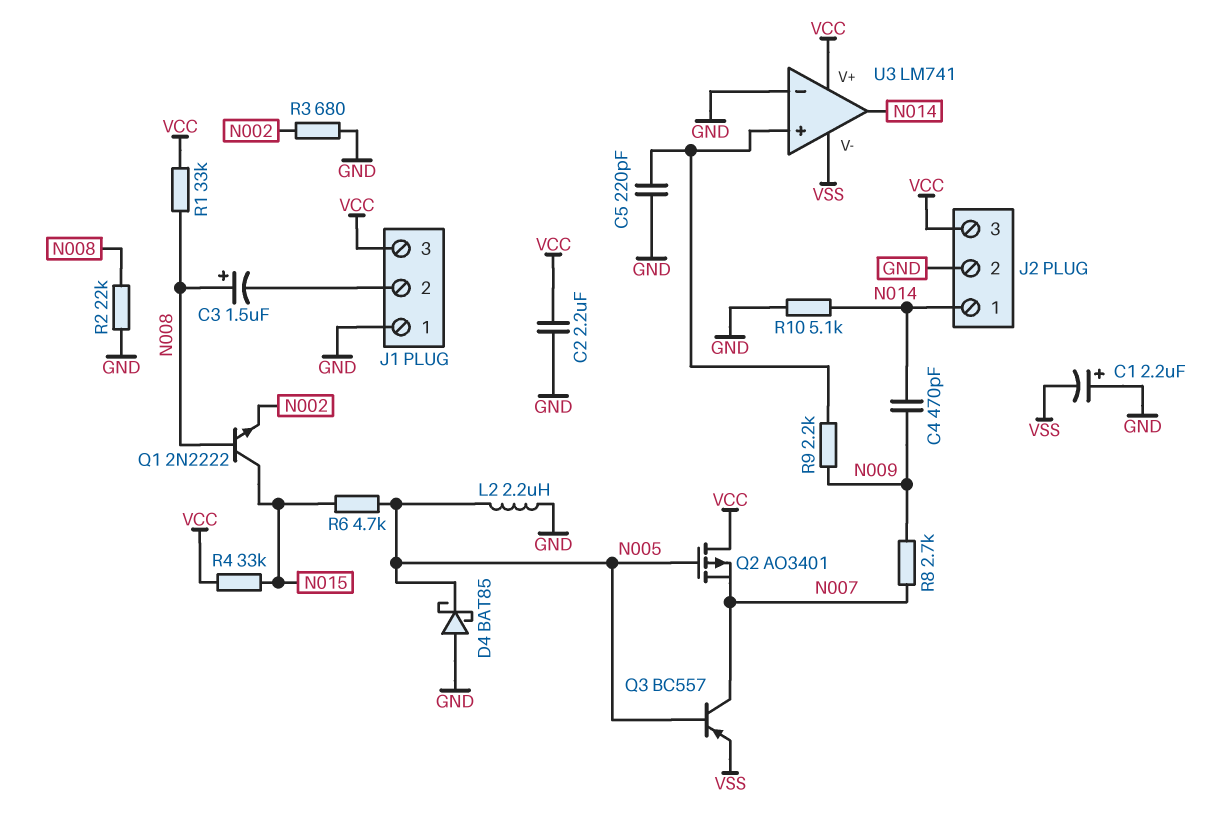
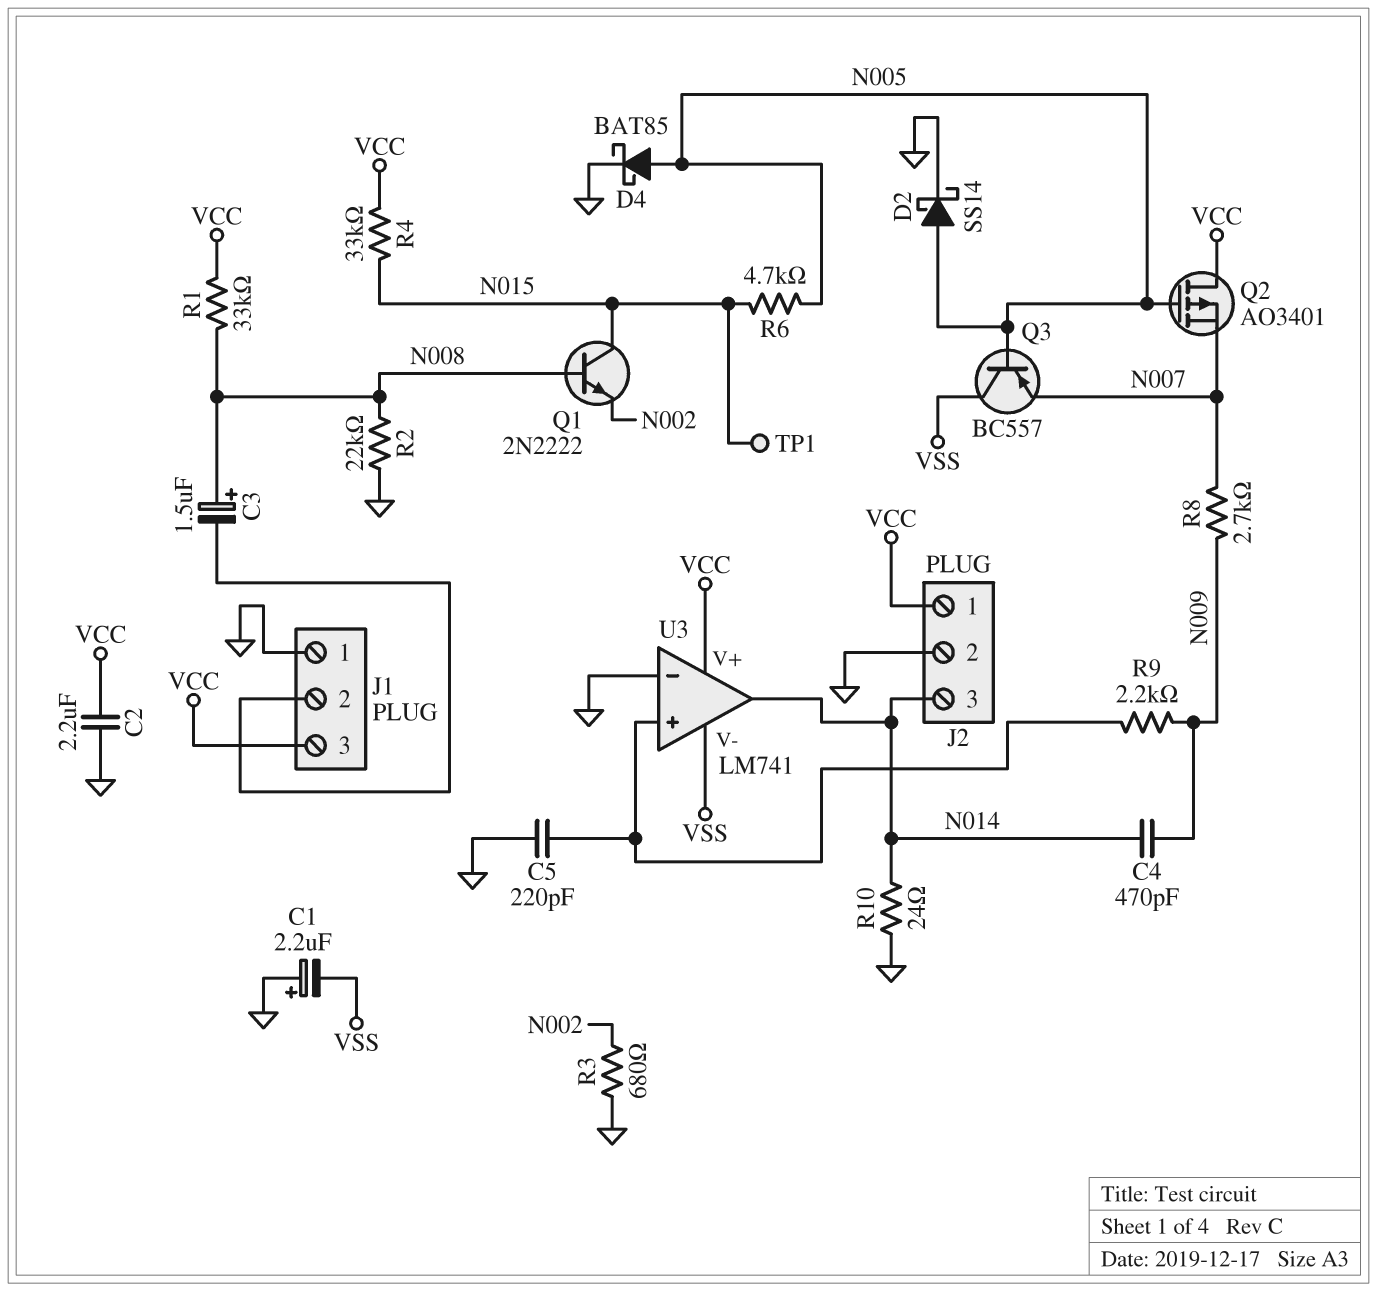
D2: none -> schottky SS14 (A N005, K GND)
D4: schottky BAT85 (A GND, K N005) -> schottky BAT85 (A N005, K GND)
J2 pin 1: N014 -> VCC
J2 pin 3: VCC -> N014
L2: 2.2uH (GND, N005) -> none
Q3: PNP BC557 (B N005, C N007, E VSS) -> PNP BC557 (B N005, C VSS, E N007)
R10: 5.1k (GND, N014) -> 24 (GND, N014)
TP1: none -> test point (N015)

